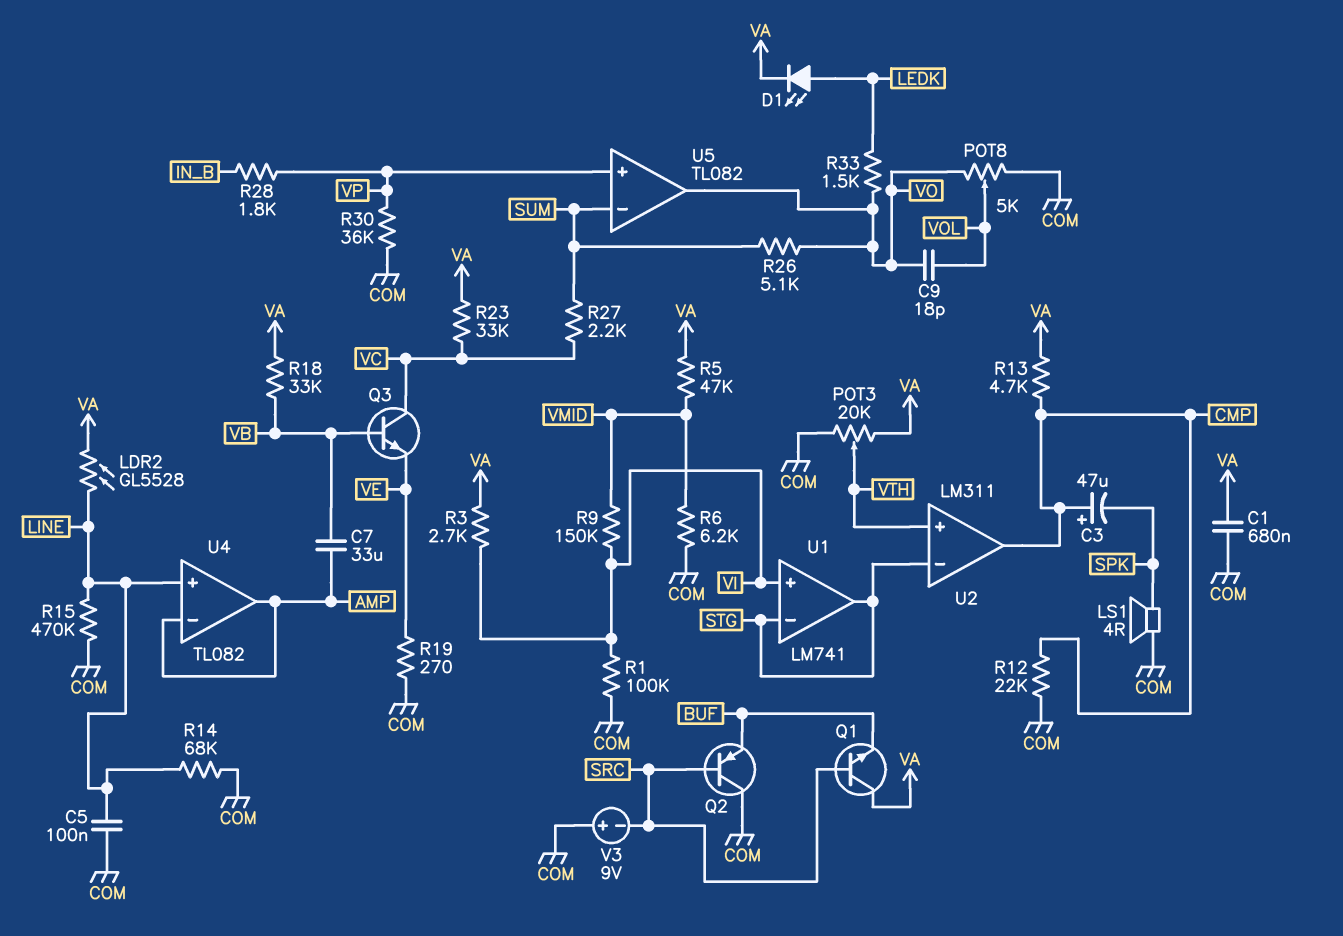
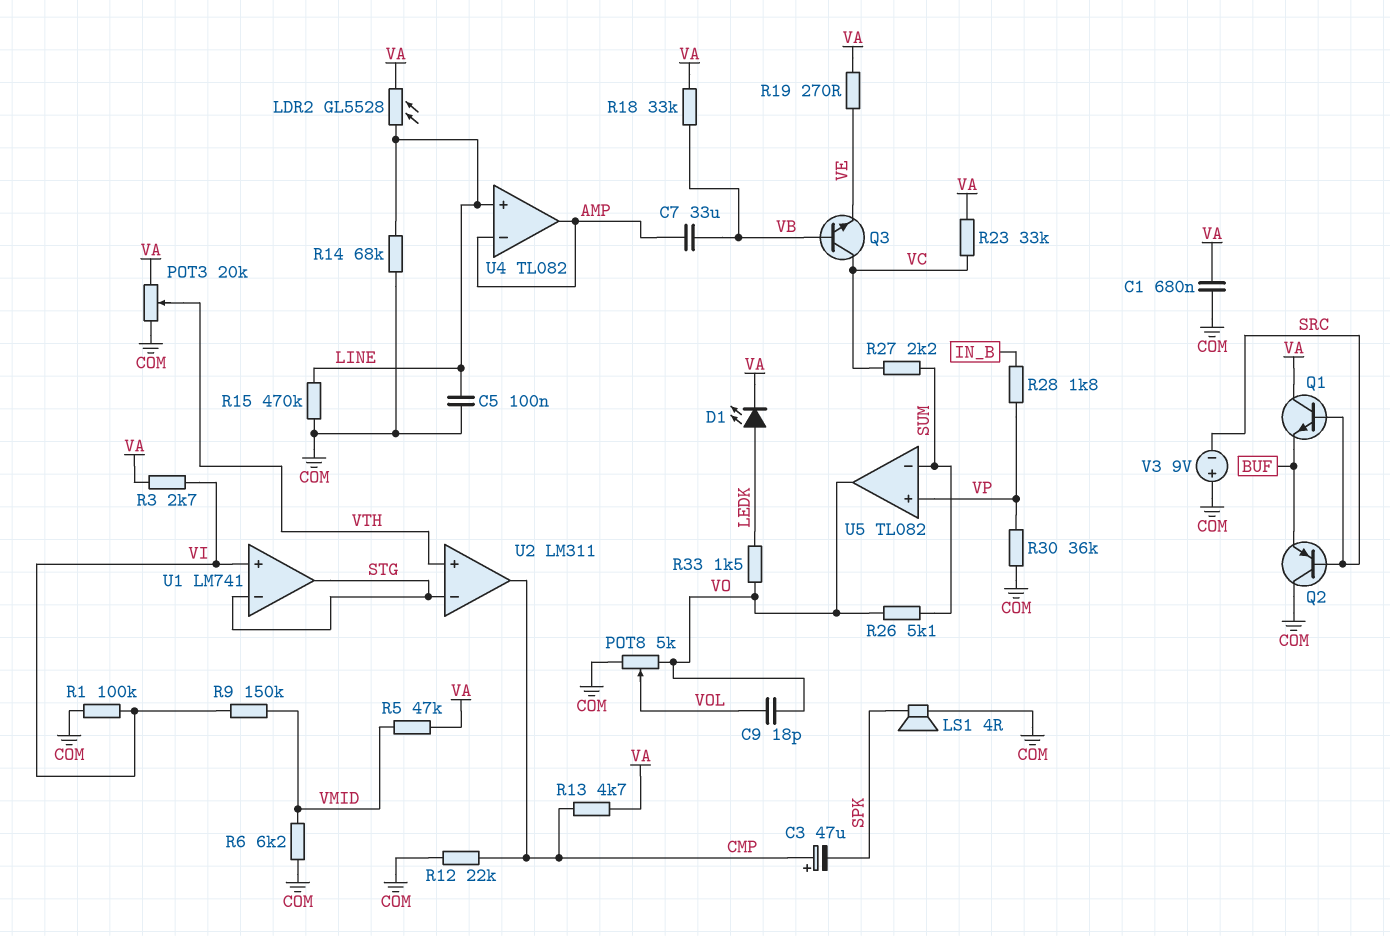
R19: 270 (COM, VE) -> 270 (VA, VE)

